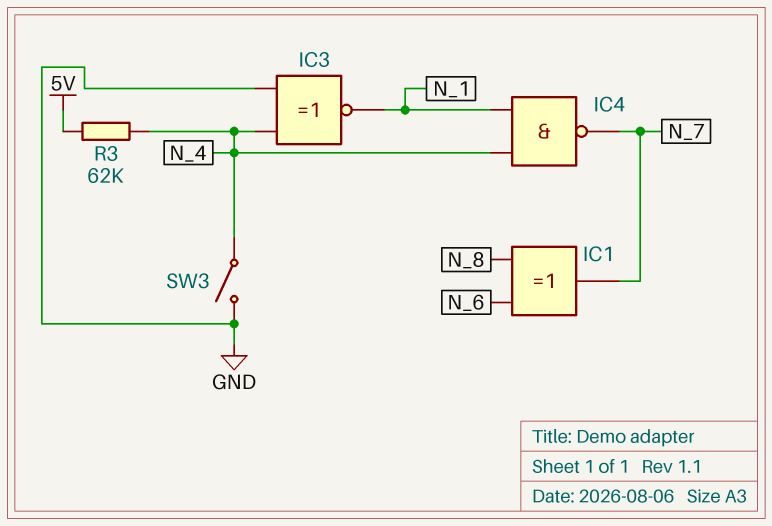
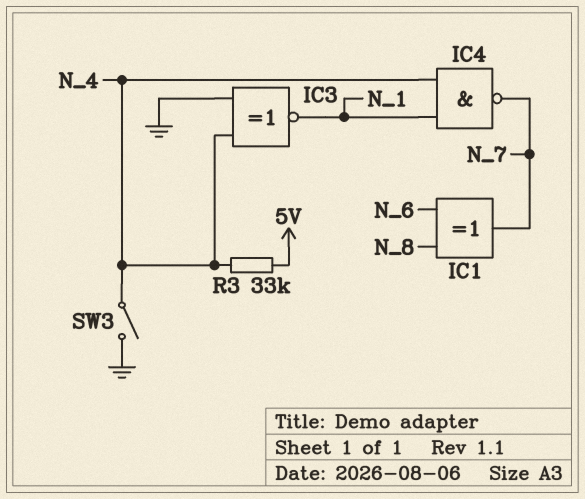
R3: 62k (5V, N_4) -> 33k (5V, N_4)

